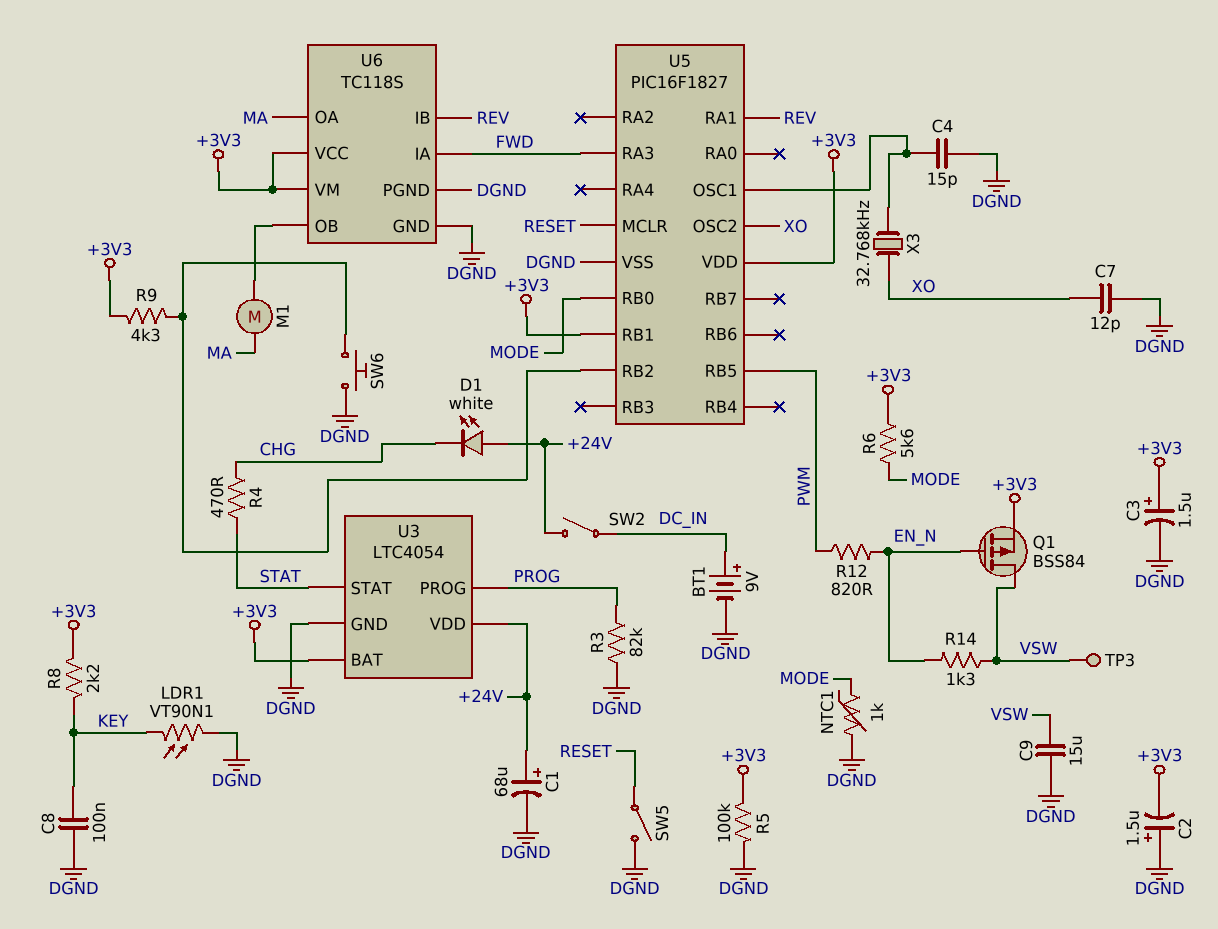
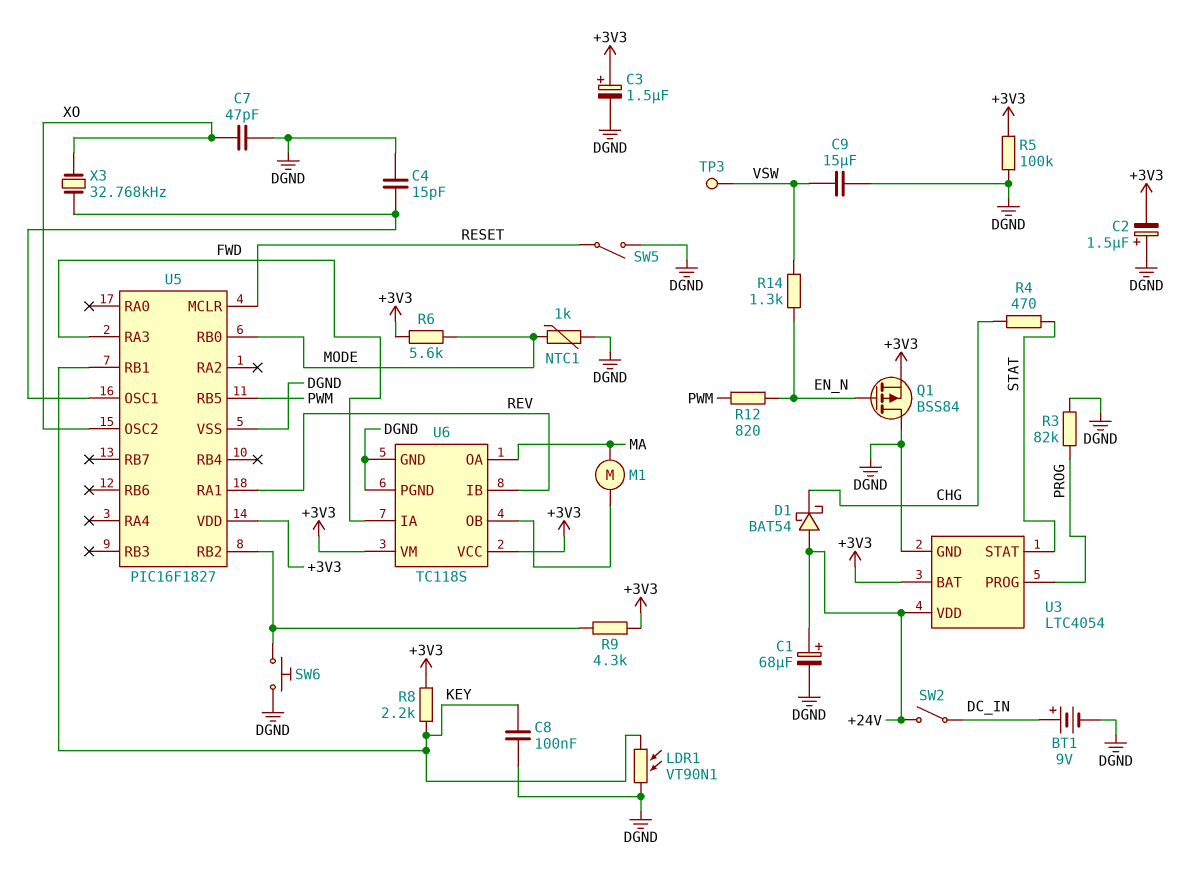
C7: 12pF (DGND, XO) -> 47pF (DGND, XO)
D1: LED white (A +24V, K CHG) -> schottky BAT54 (A +24V, K CHG)
Q1: PMOS BSS84 (G EN_N, D VSW, S +3V3) -> PMOS BSS84 (G EN_N, D DGND, S +3V3)
U5 pin RB1: +3V3 -> KEY

